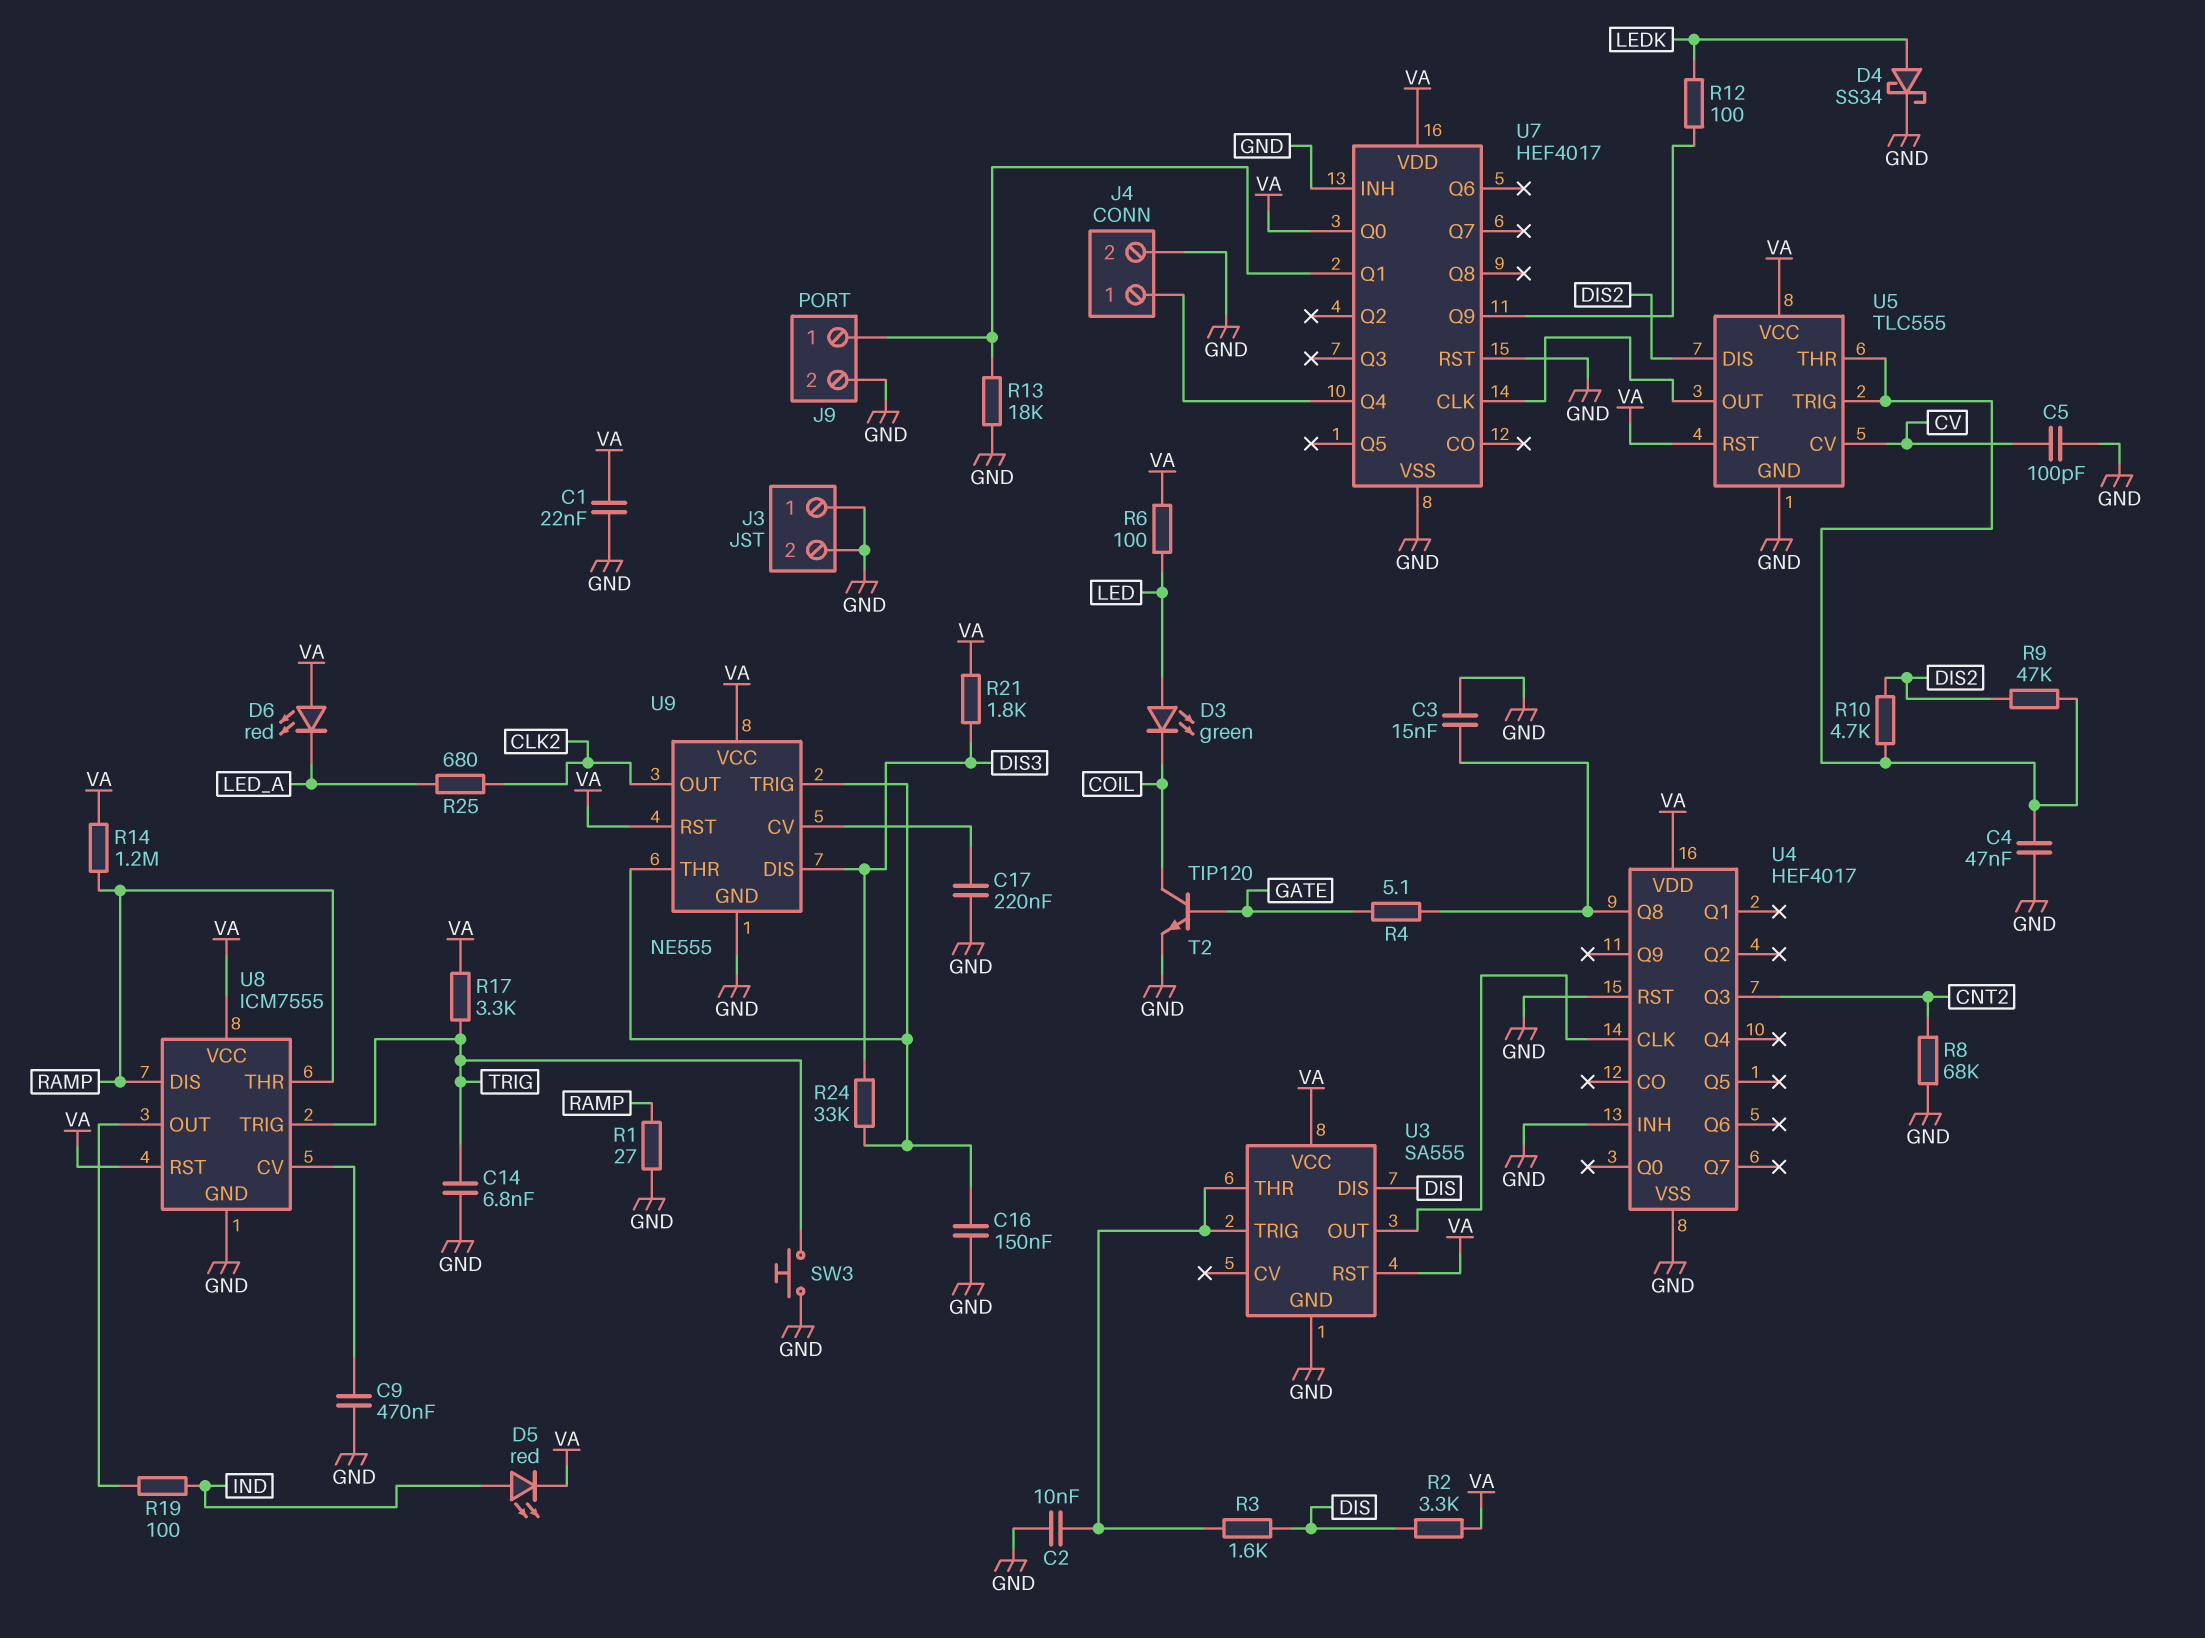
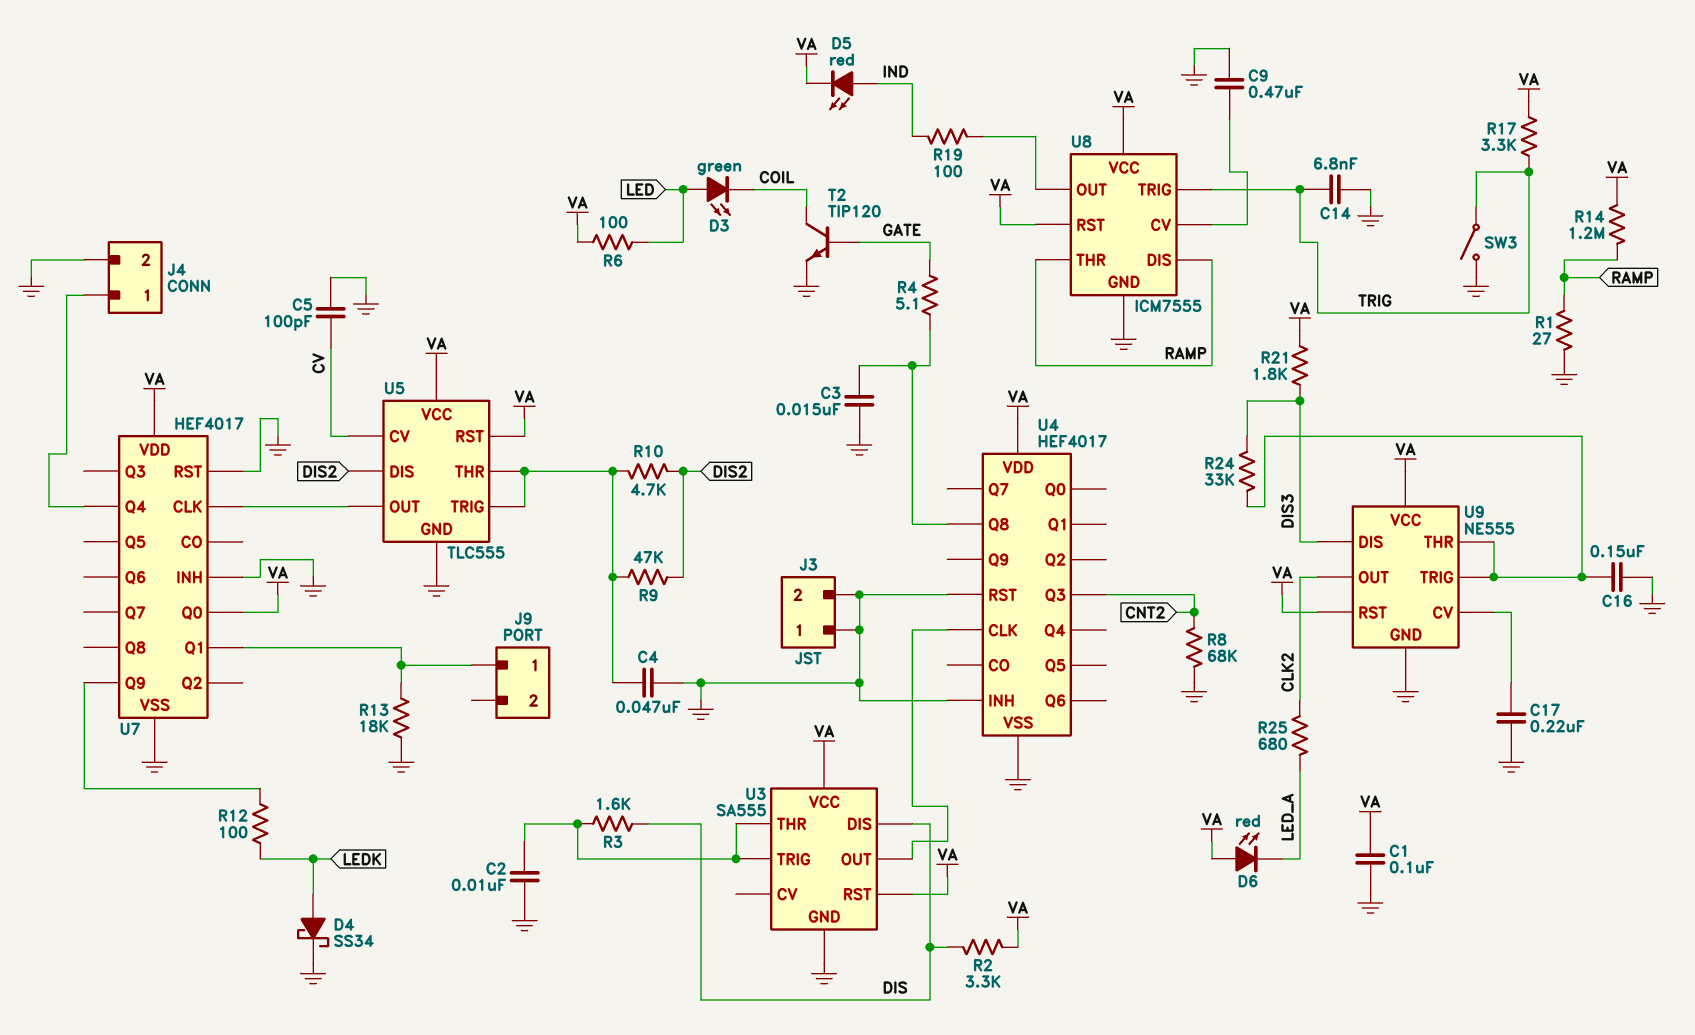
C1: 22nF (GND, VA) -> 100nF (GND, VA)
J9 pin 2: GND -> none
SW3: button (GND, TRIG) -> switch (GND, TRIG)

